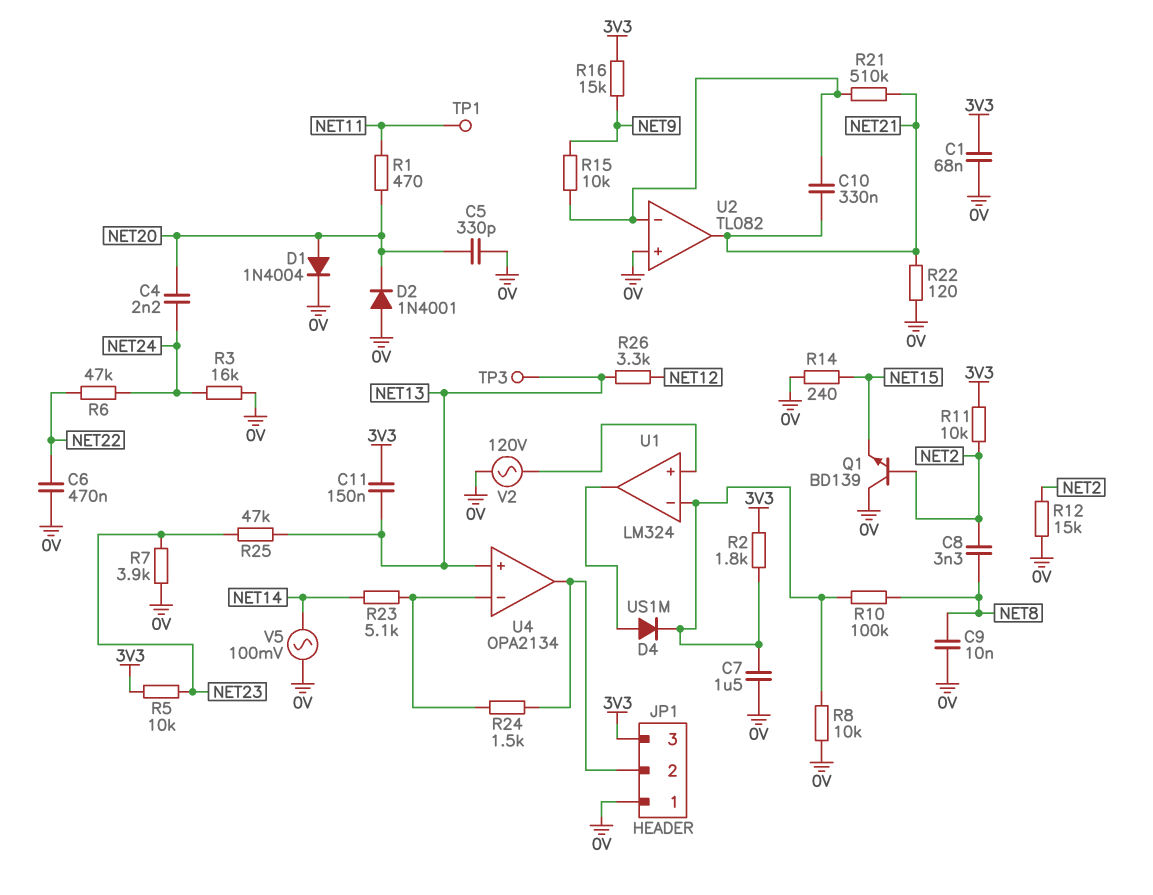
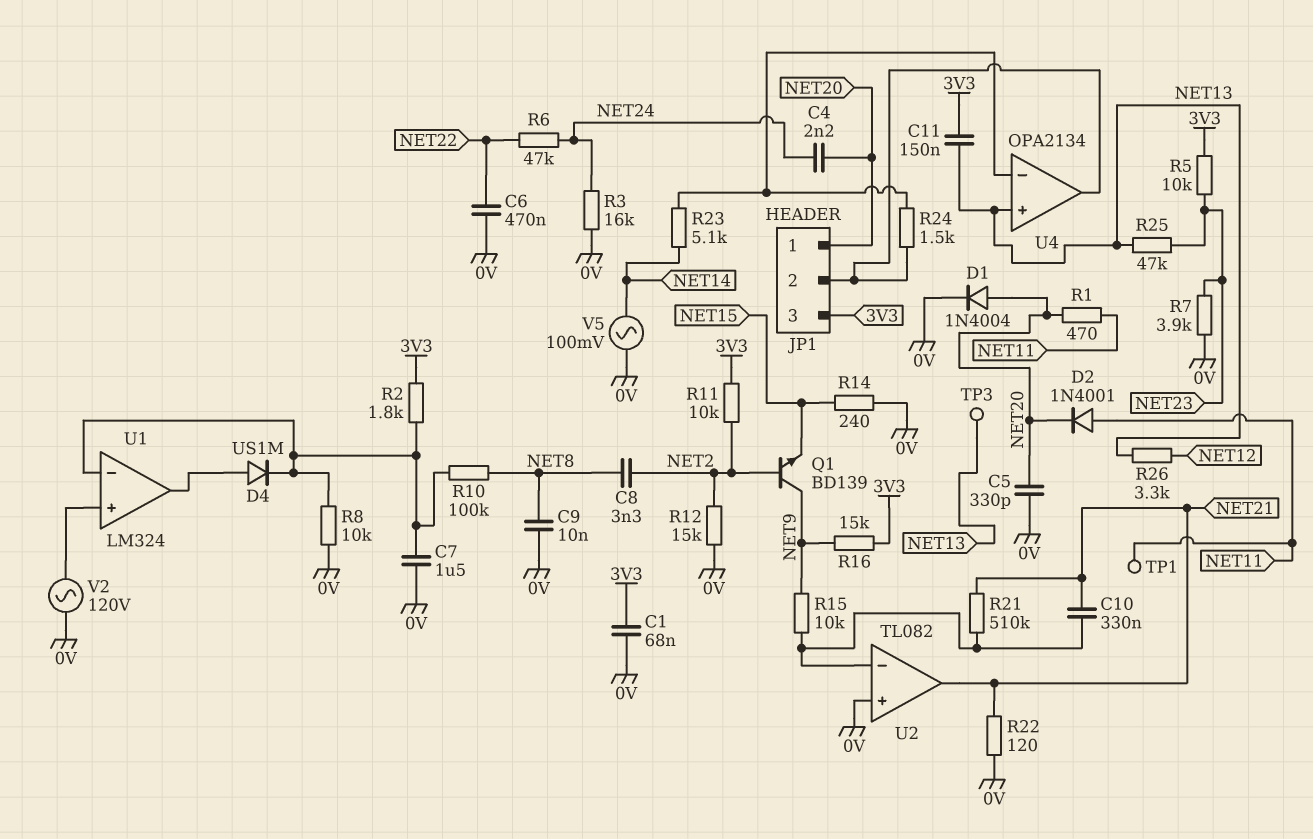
D2: diode 1N4001 (A 0V, K NET20) -> diode 1N4001 (A NET11, K NET20)
JP1 pin 1: 0V -> NET20
Q1: NPN BD139 (B NET2, C 0V, E NET15) -> NPN BD139 (B NET2, C NET9, E NET15)

